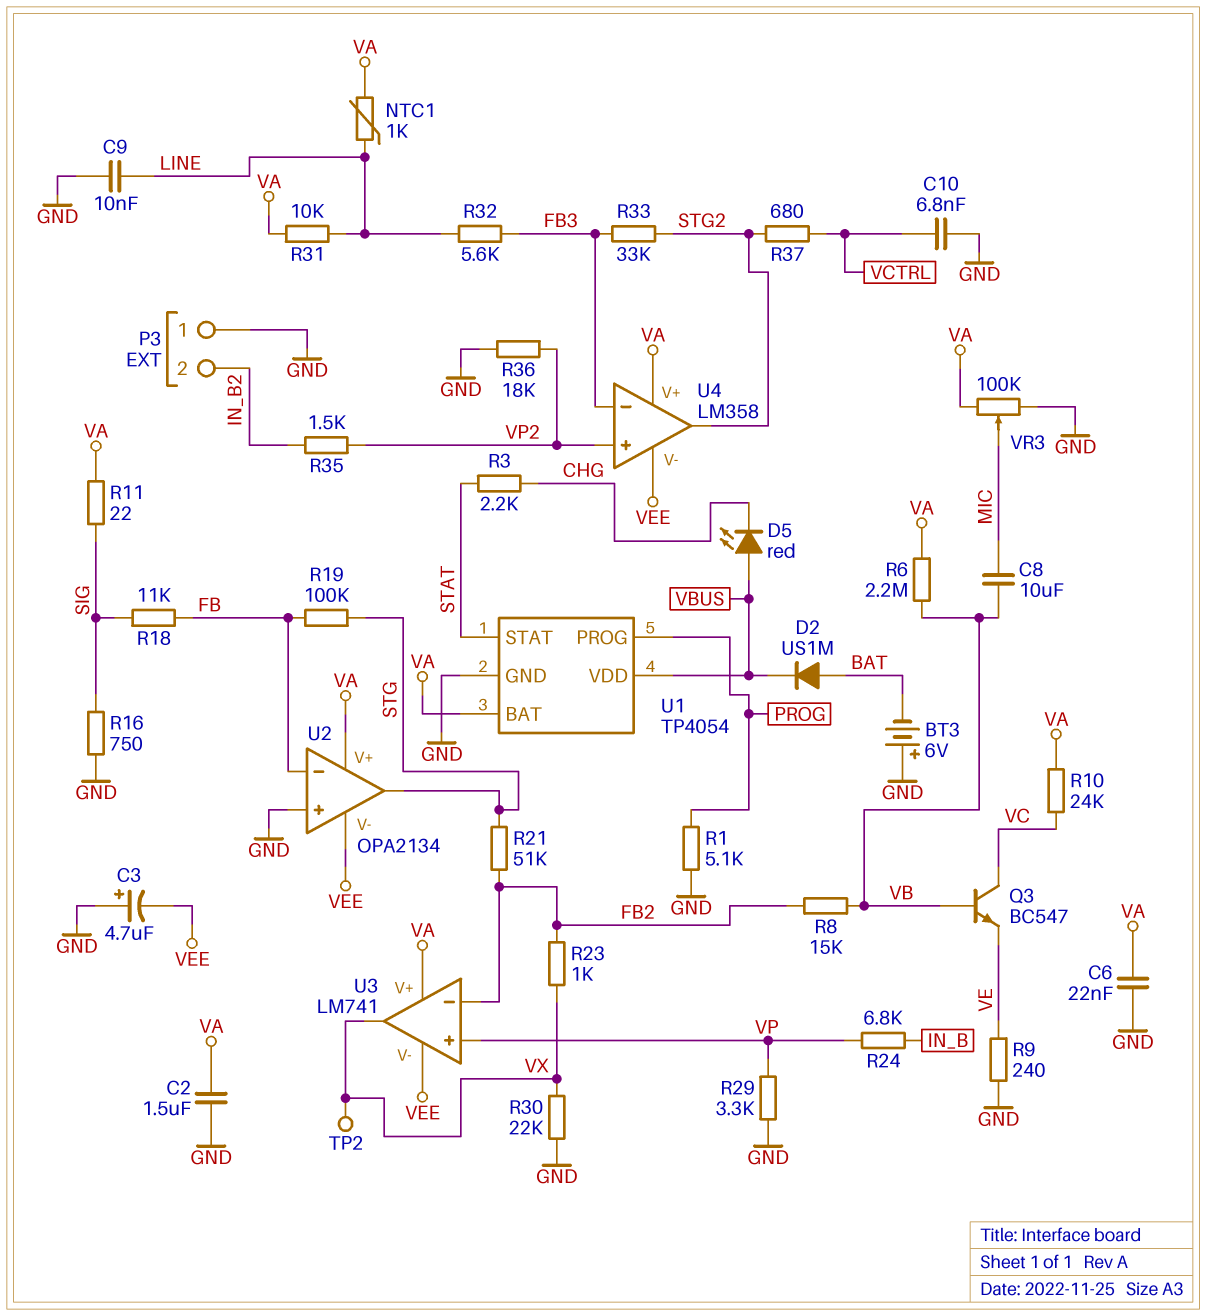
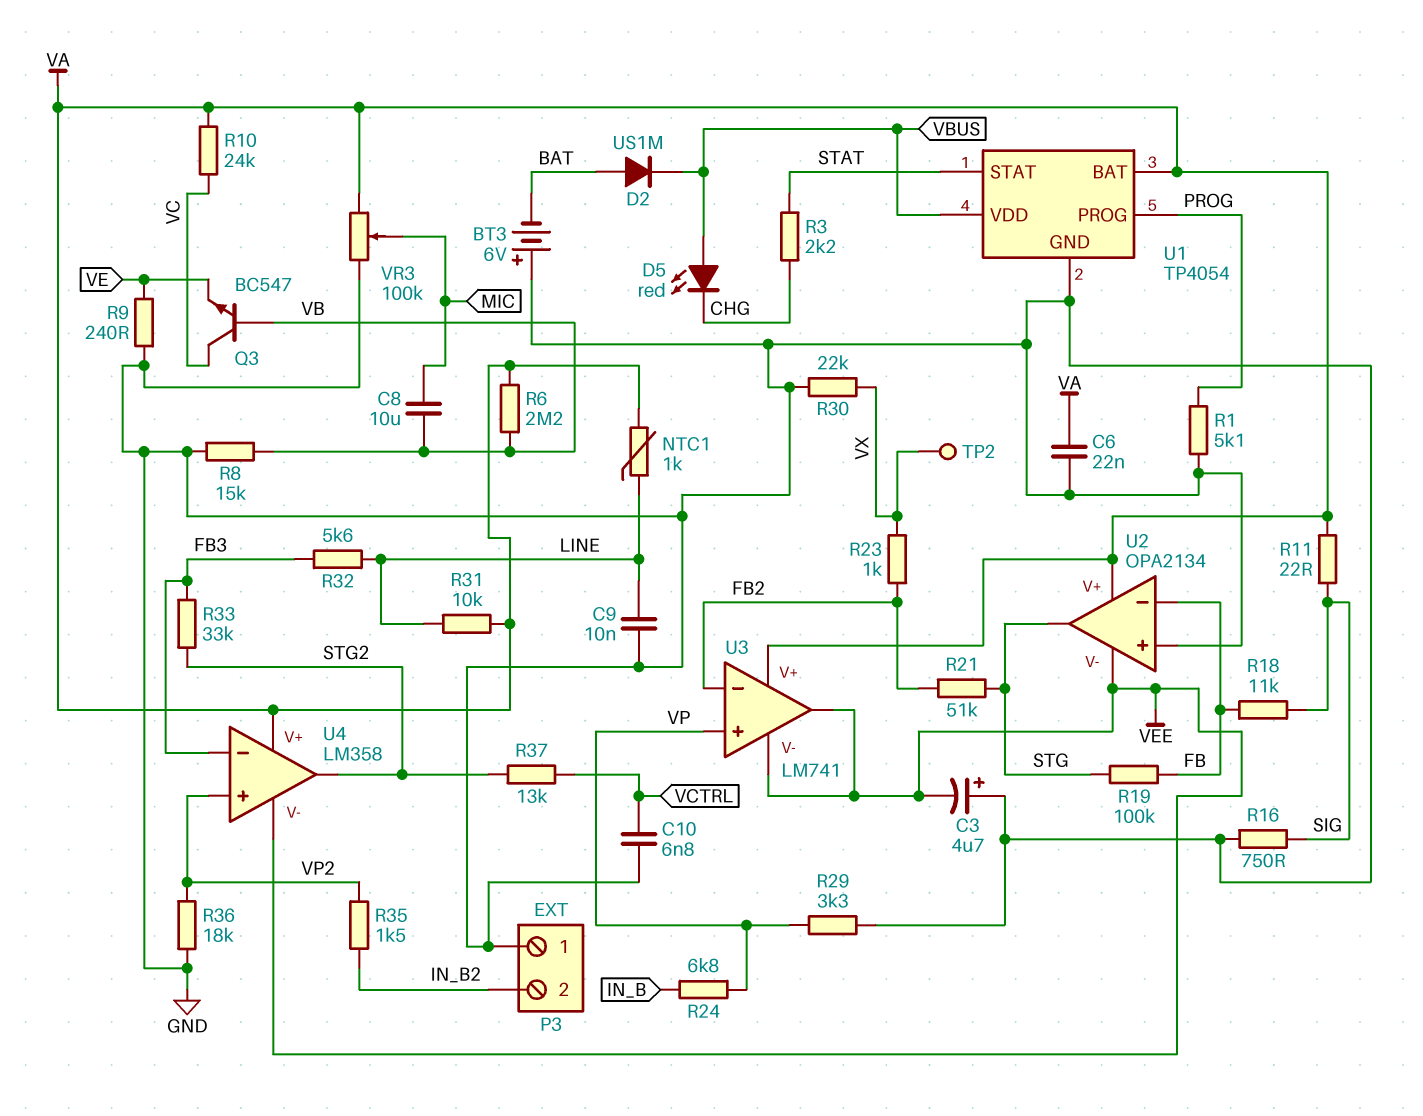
C2: 1.5uF (GND, VA) -> none
R8: 15k (FB2, VB) -> 15k (GND, VB)
R37: 680 (STG2, VCTRL) -> 13k (STG2, VCTRL)
U3 pin out: VX -> VEE

